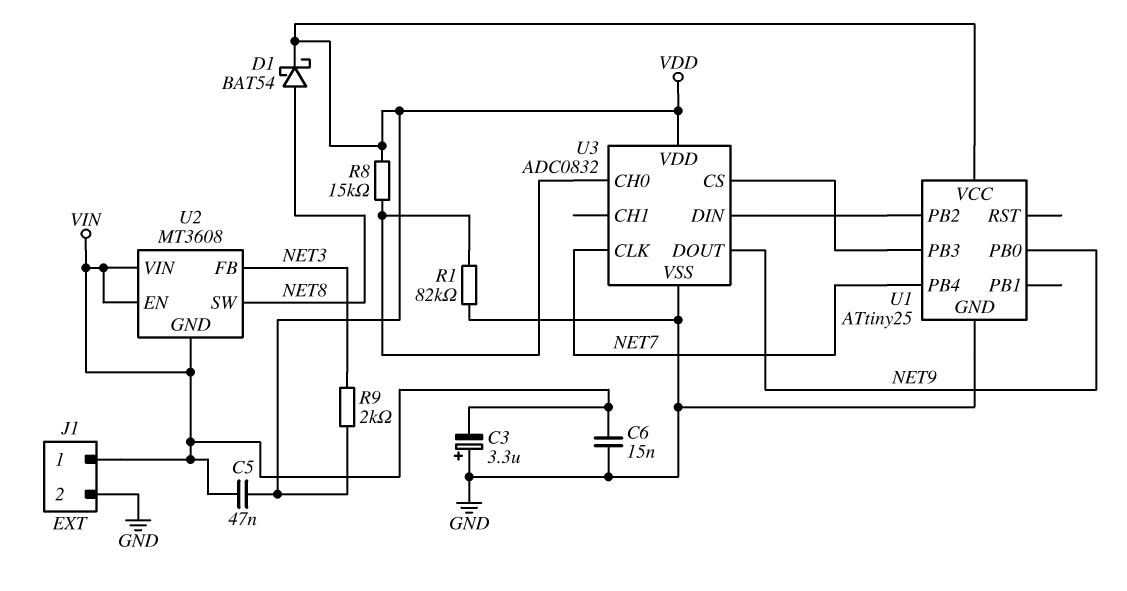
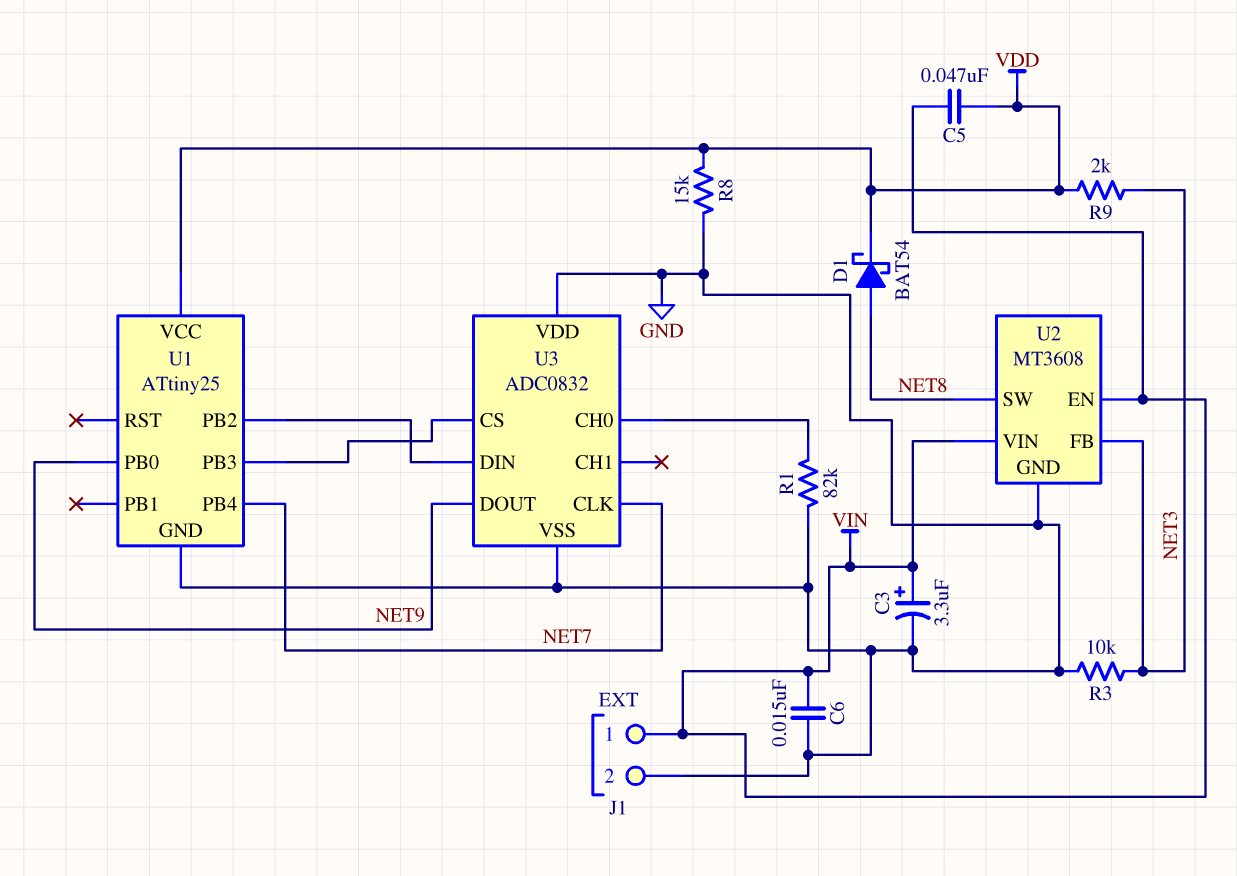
C3: 3.3uF (plus GND, minus VIN) -> 3.3uF (plus VIN, minus GND)
R3: none -> 10k (GND, NET3)
R8: 15k (U3/CH0, VDD) -> 15k (GND, VDD)
U2 pin GND: VIN -> GND
U3 pin VDD: VDD -> GND

